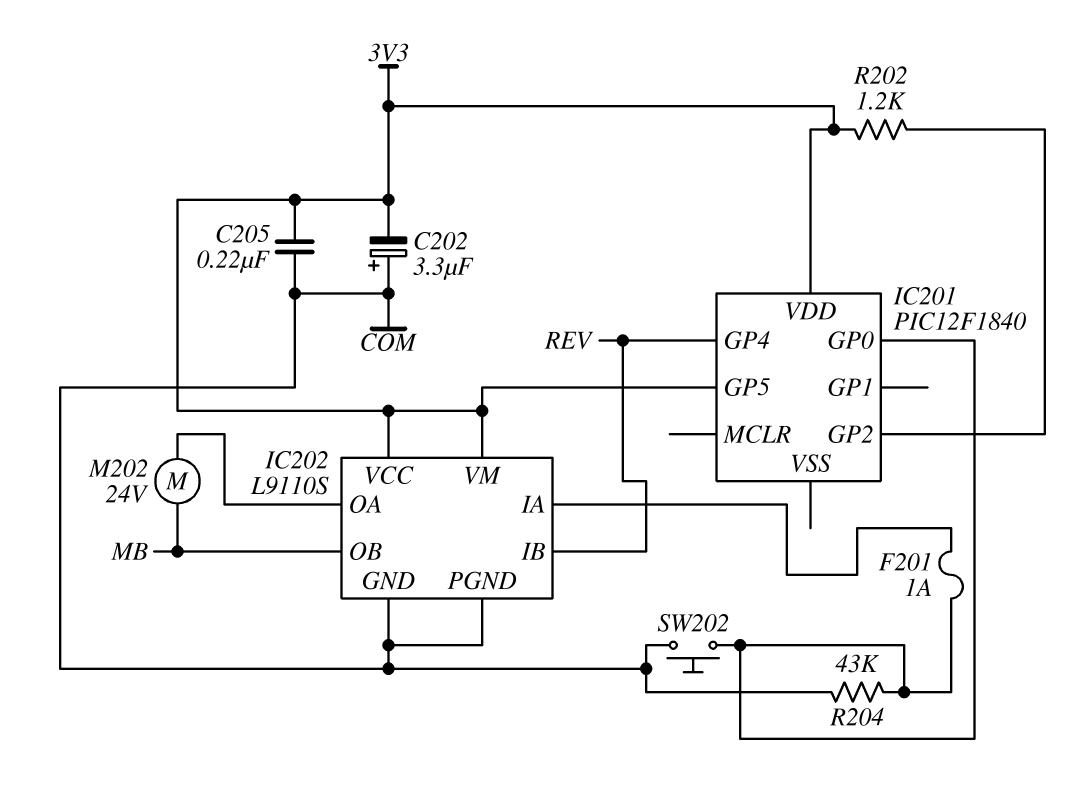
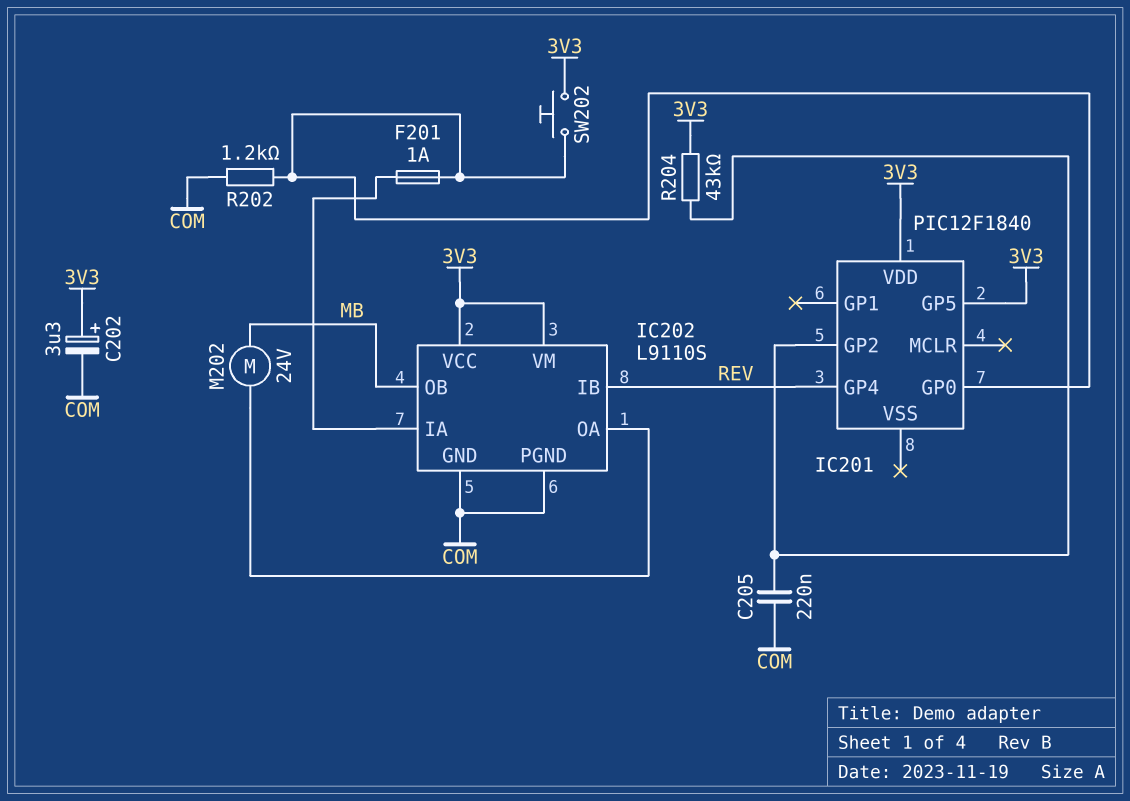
C202: 3.3uF (plus COM, minus 3V3) -> 3.3uF (plus 3V3, minus COM)
C205: 220nF (3V3, COM) -> 220nF (COM, IC201/GP2)
R202: 1.2k (3V3, IC201/GP2) -> 1.2k (COM, IC201/GP0)
R204: 43k (COM, IC201/GP0) -> 43k (3V3, IC201/GP2)
SW202: button (COM, IC201/GP0) -> button (3V3, IC201/GP0)

